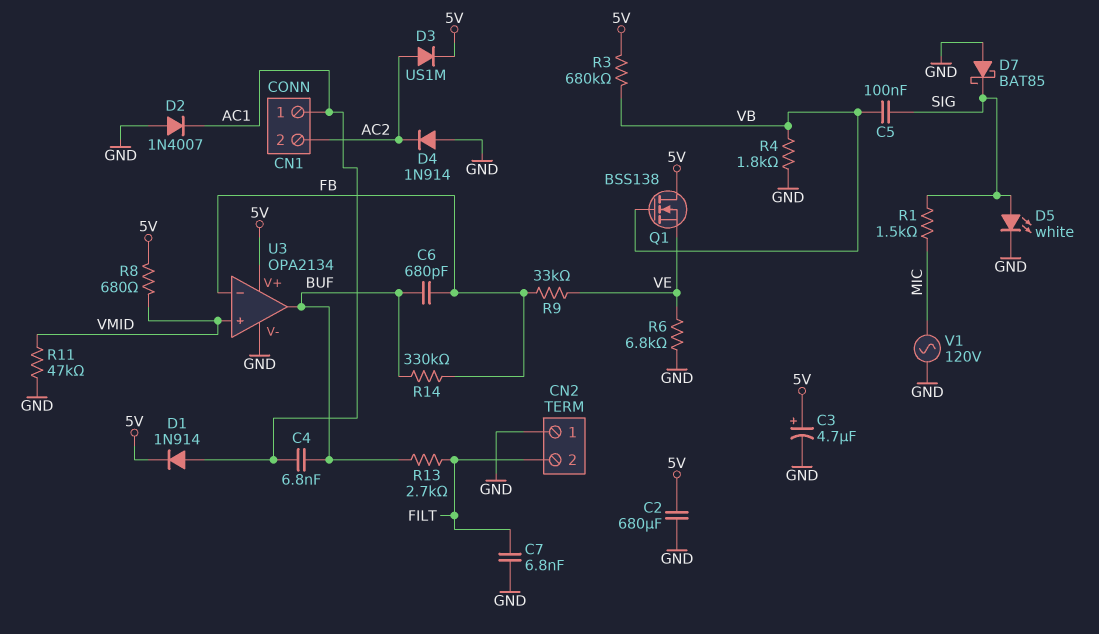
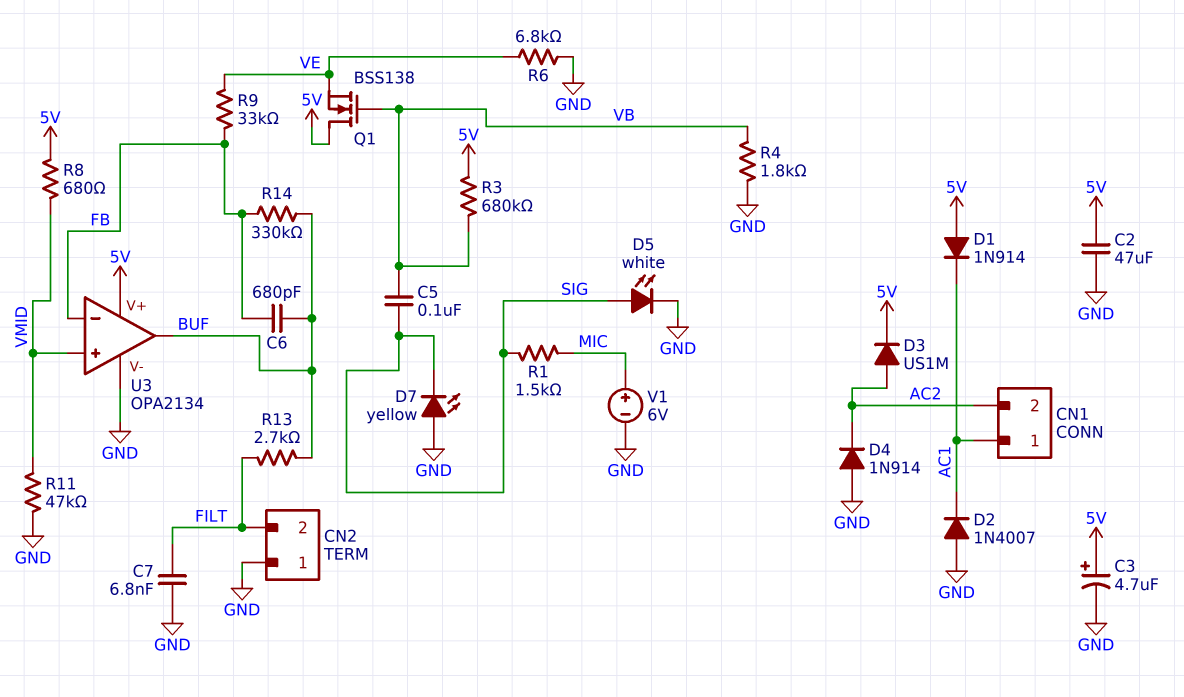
C2: 680uF (5V, GND) -> 47uF (5V, GND)
C4: 6.8nF (AC1, BUF) -> none
D1: diode 1N914 (A AC1, K 5V) -> diode 1N914 (A 5V, K AC1)
D7: schottky BAT85 (A GND, K SIG) -> LED yellow (A GND, K SIG)
V1: AC 120V (GND, MIC) -> 6V (plus MIC, minus GND)

